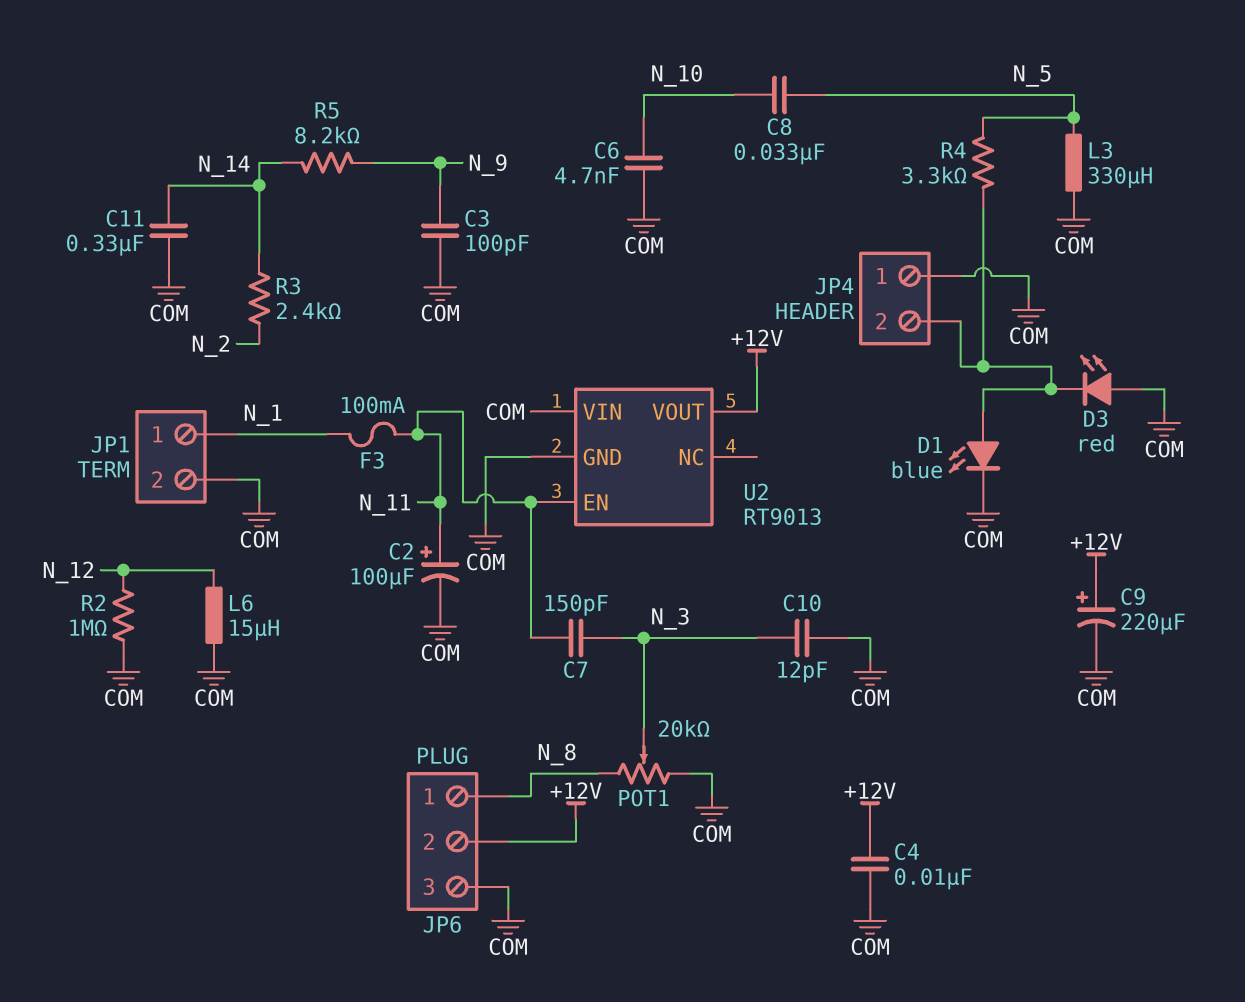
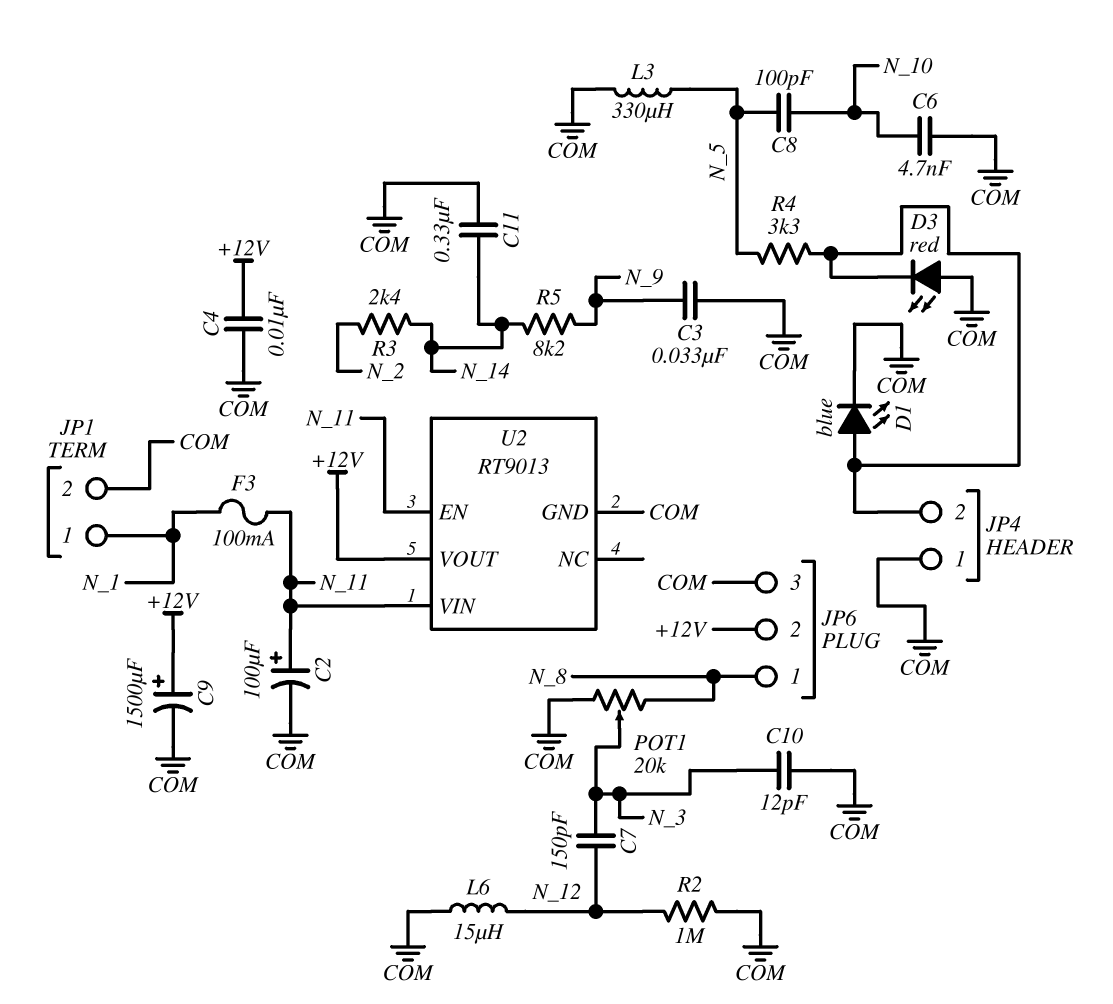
C3: 100pF (COM, N_9) -> 33nF (COM, N_9)
C7: 150pF (N_3, N_11) -> 150pF (N_3, N_12)
C8: 33nF (N_5, N_10) -> 100pF (N_5, N_10)
C9: 220uF (plus +12V, minus COM) -> 1500uF (plus +12V, minus COM)
U2 pin VIN: COM -> N_11

